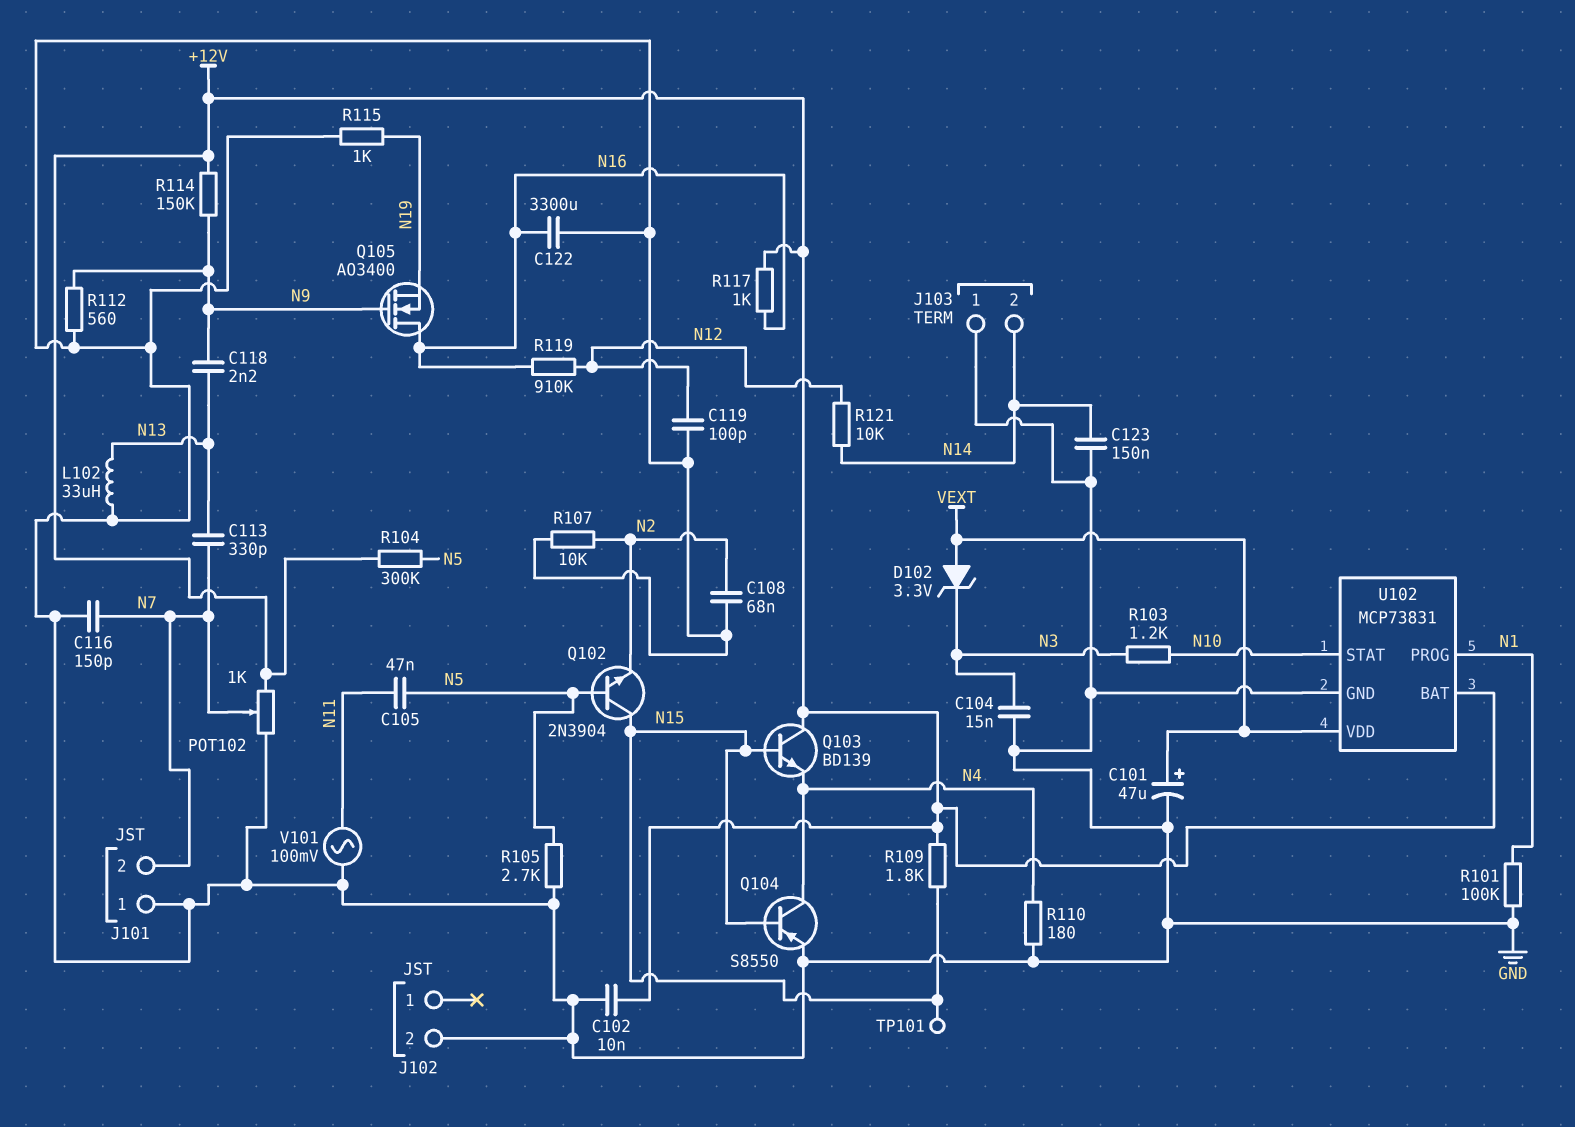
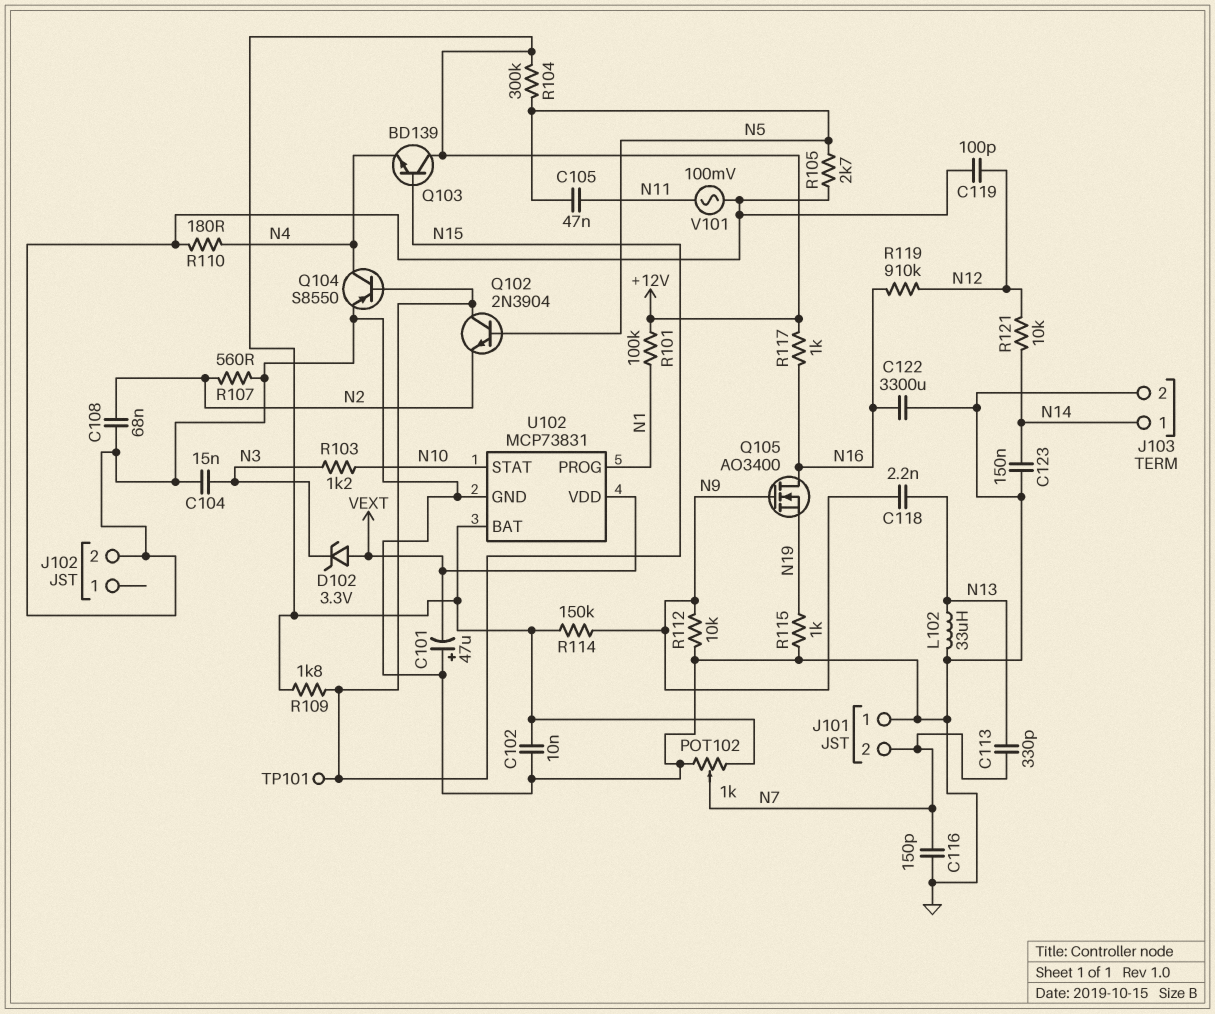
C101: 47uF (plus VEXT, minus GND) -> 47uF (plus GND, minus VEXT)
J103 pin 1: GND -> N14
J103 pin 2: N14 -> GND
R101: 100k (GND, N1) -> 100k (+12V, N1)
R107: 10k (GND, N2) -> 560 (GND, N2)
R112: 560 (GND, N9) -> 10k (GND, N9)

